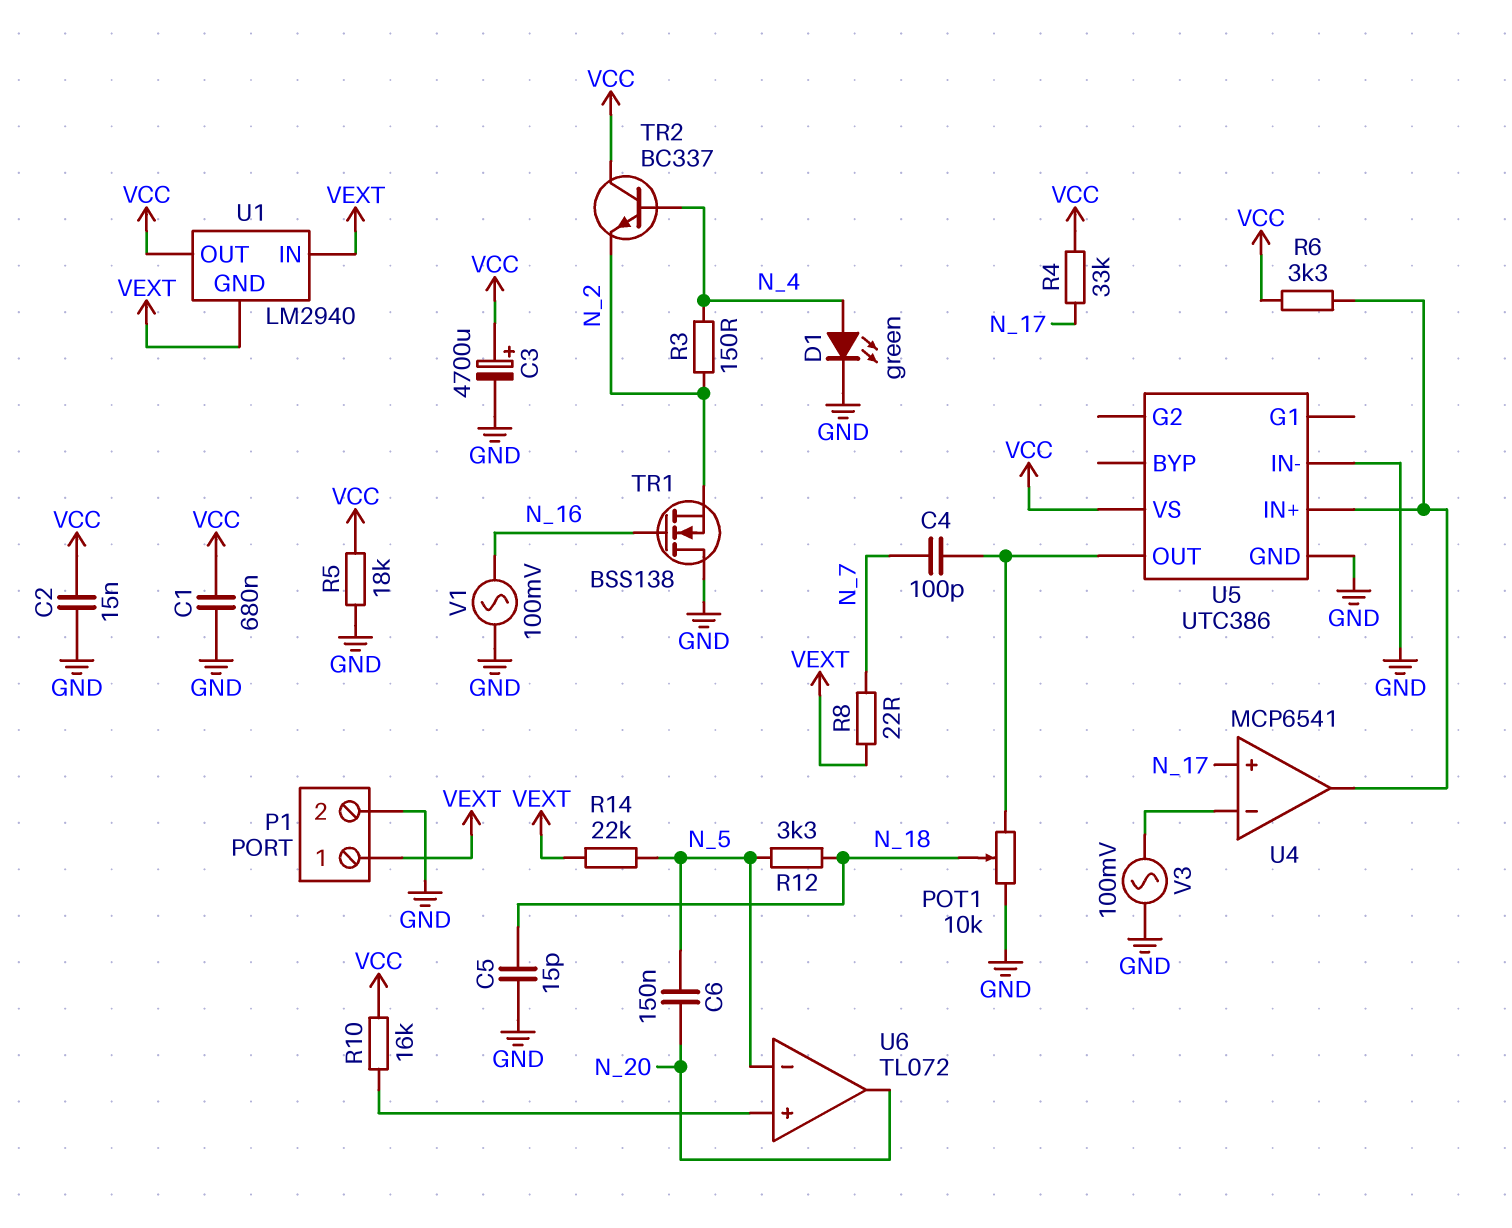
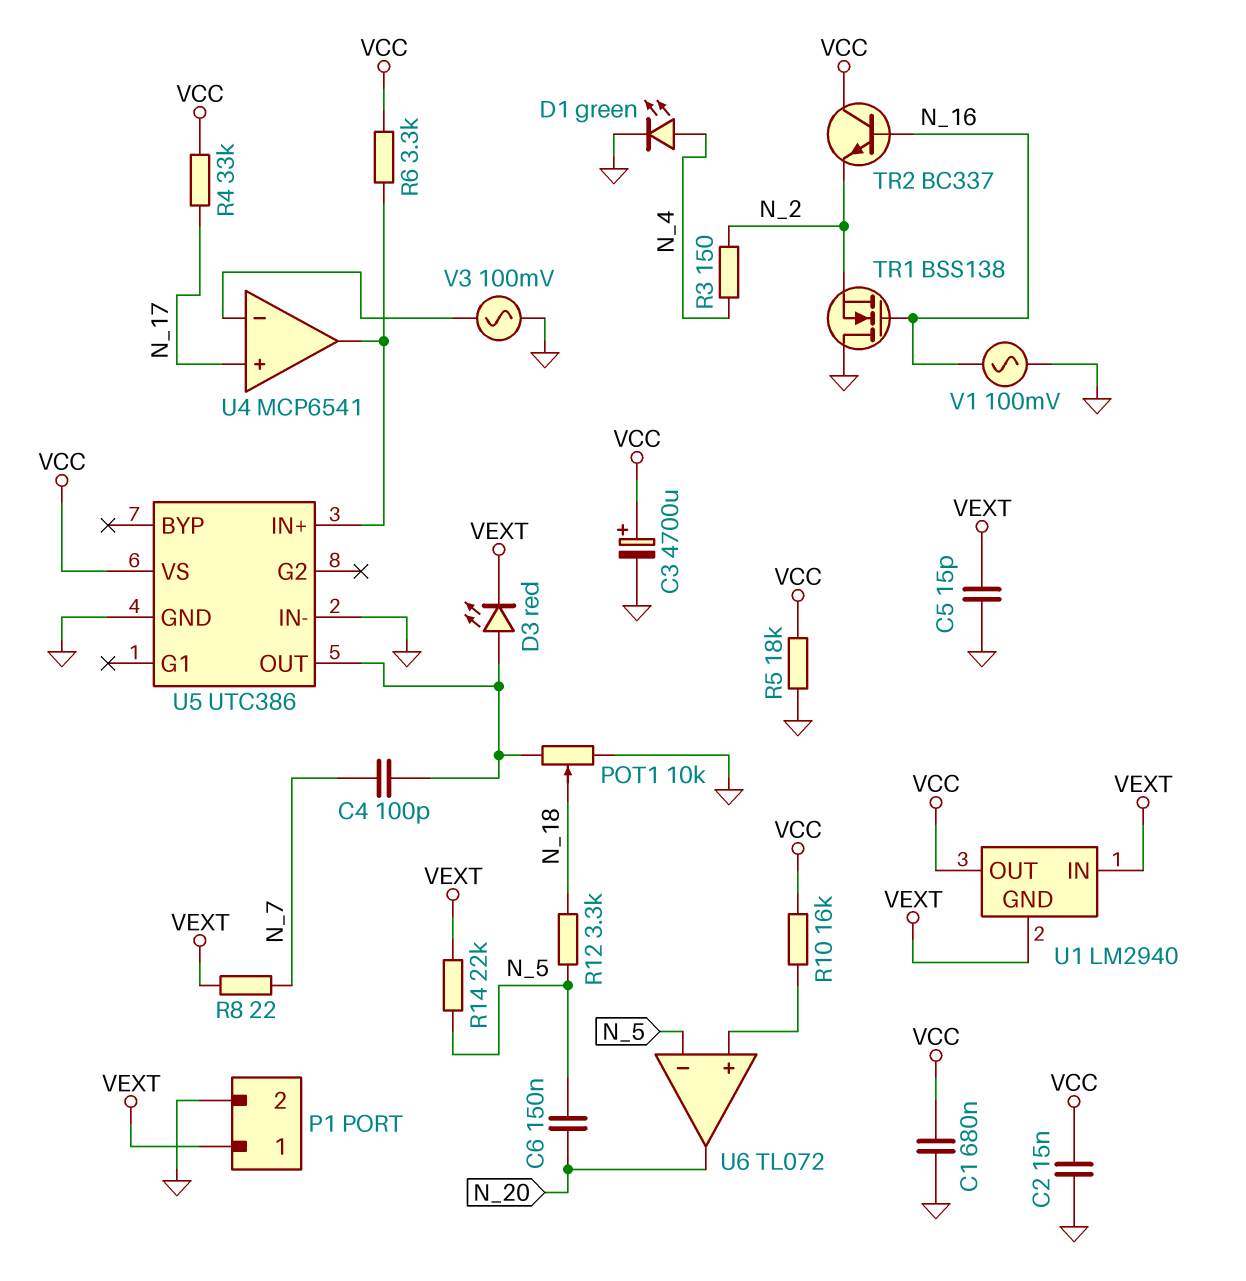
C5: 15pF (GND, N_18) -> 15pF (GND, VEXT)
D3: none -> LED red (A U5/OUT, K VEXT)
TR2: NPN BC337 (B N_4, C VCC, E N_2) -> NPN BC337 (B N_16, C VCC, E N_2)

